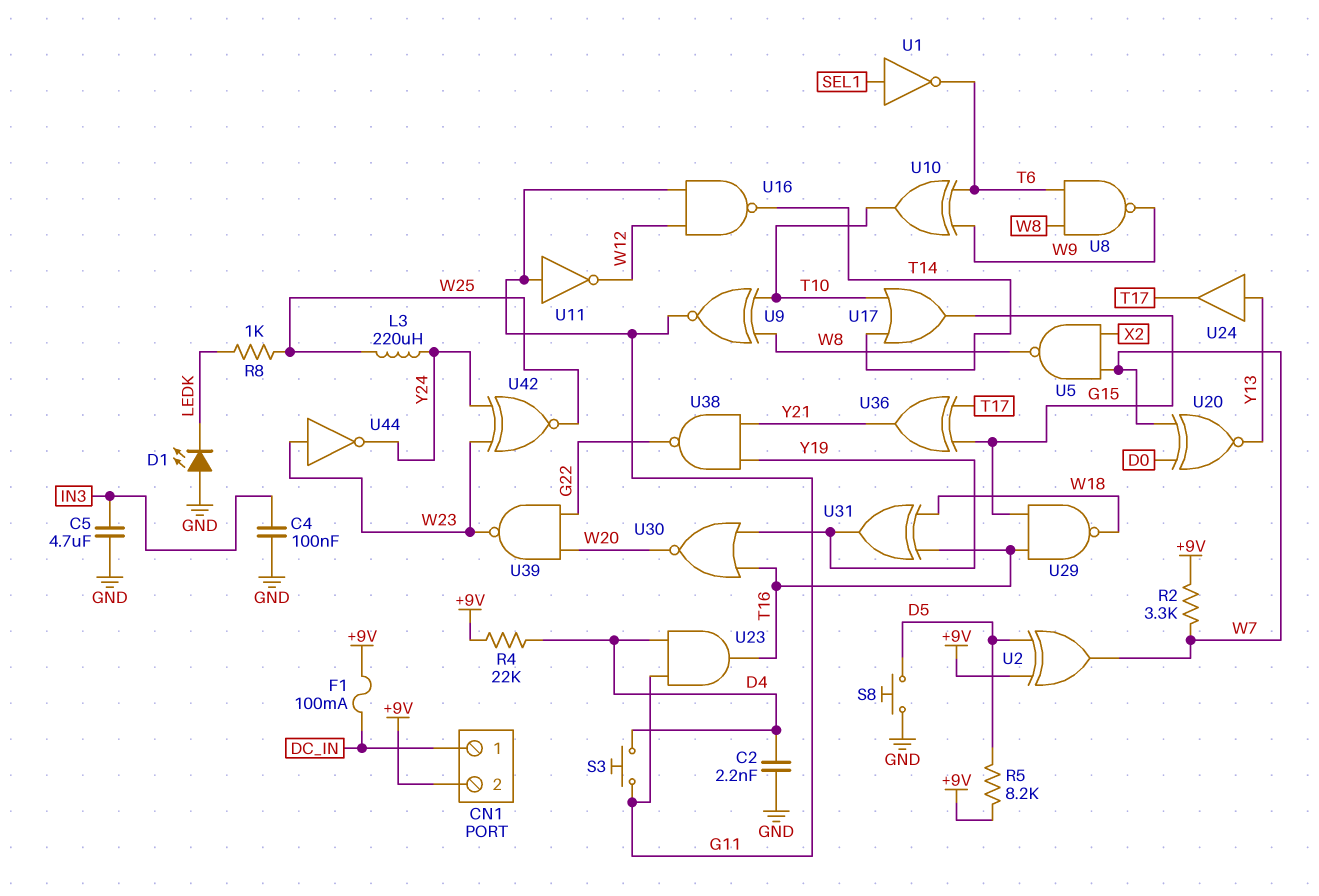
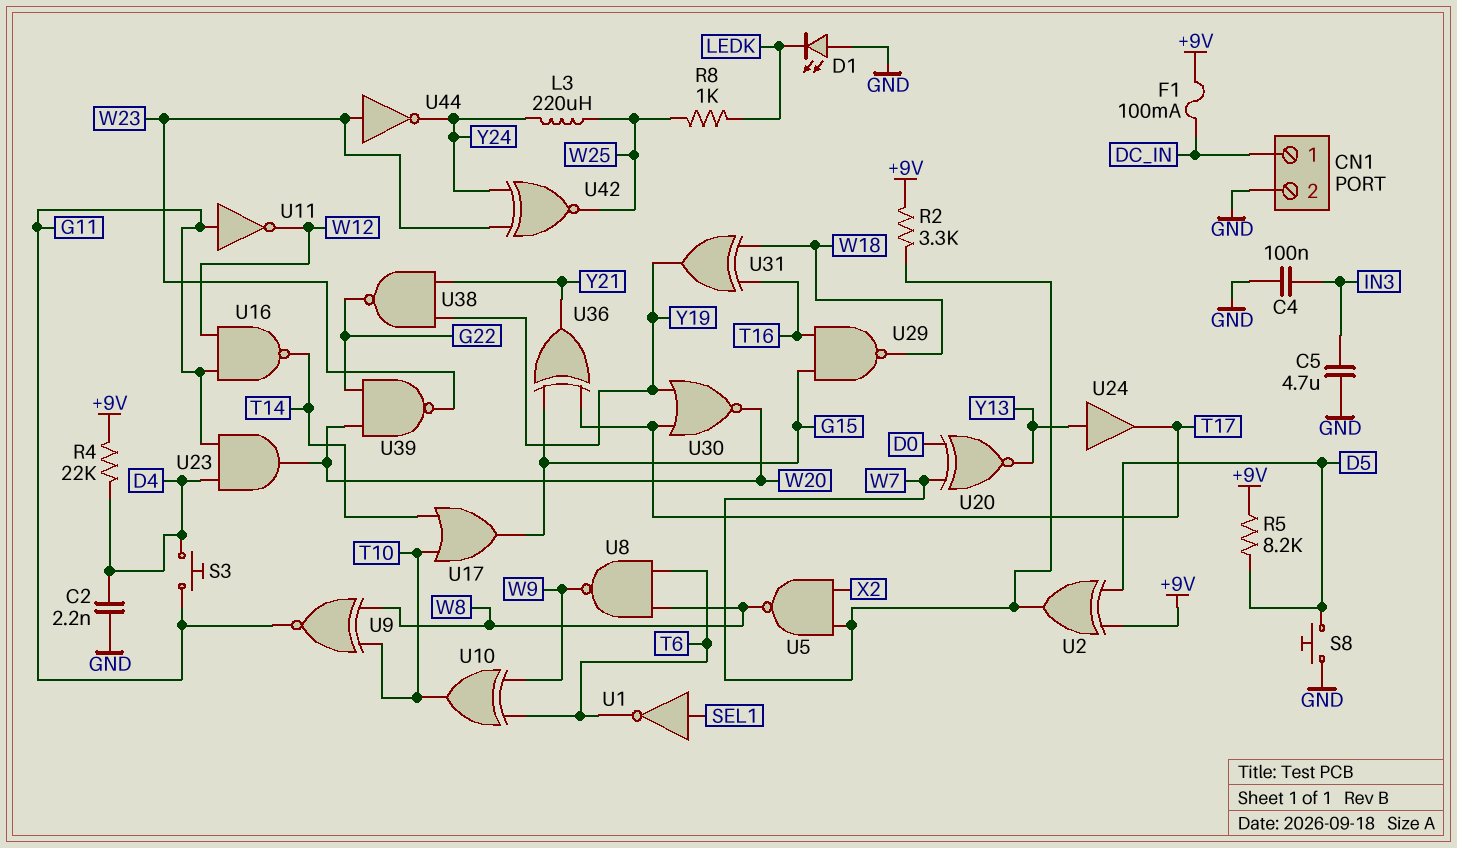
CN1 pin 2: +9V -> GND
U23: AND (in D4, in G11, out T16) -> AND (in D4, in G11, out W20)
U30: NOR (in T16, in Y19, out W20) -> NOR (in T17, in Y19, out W20)

